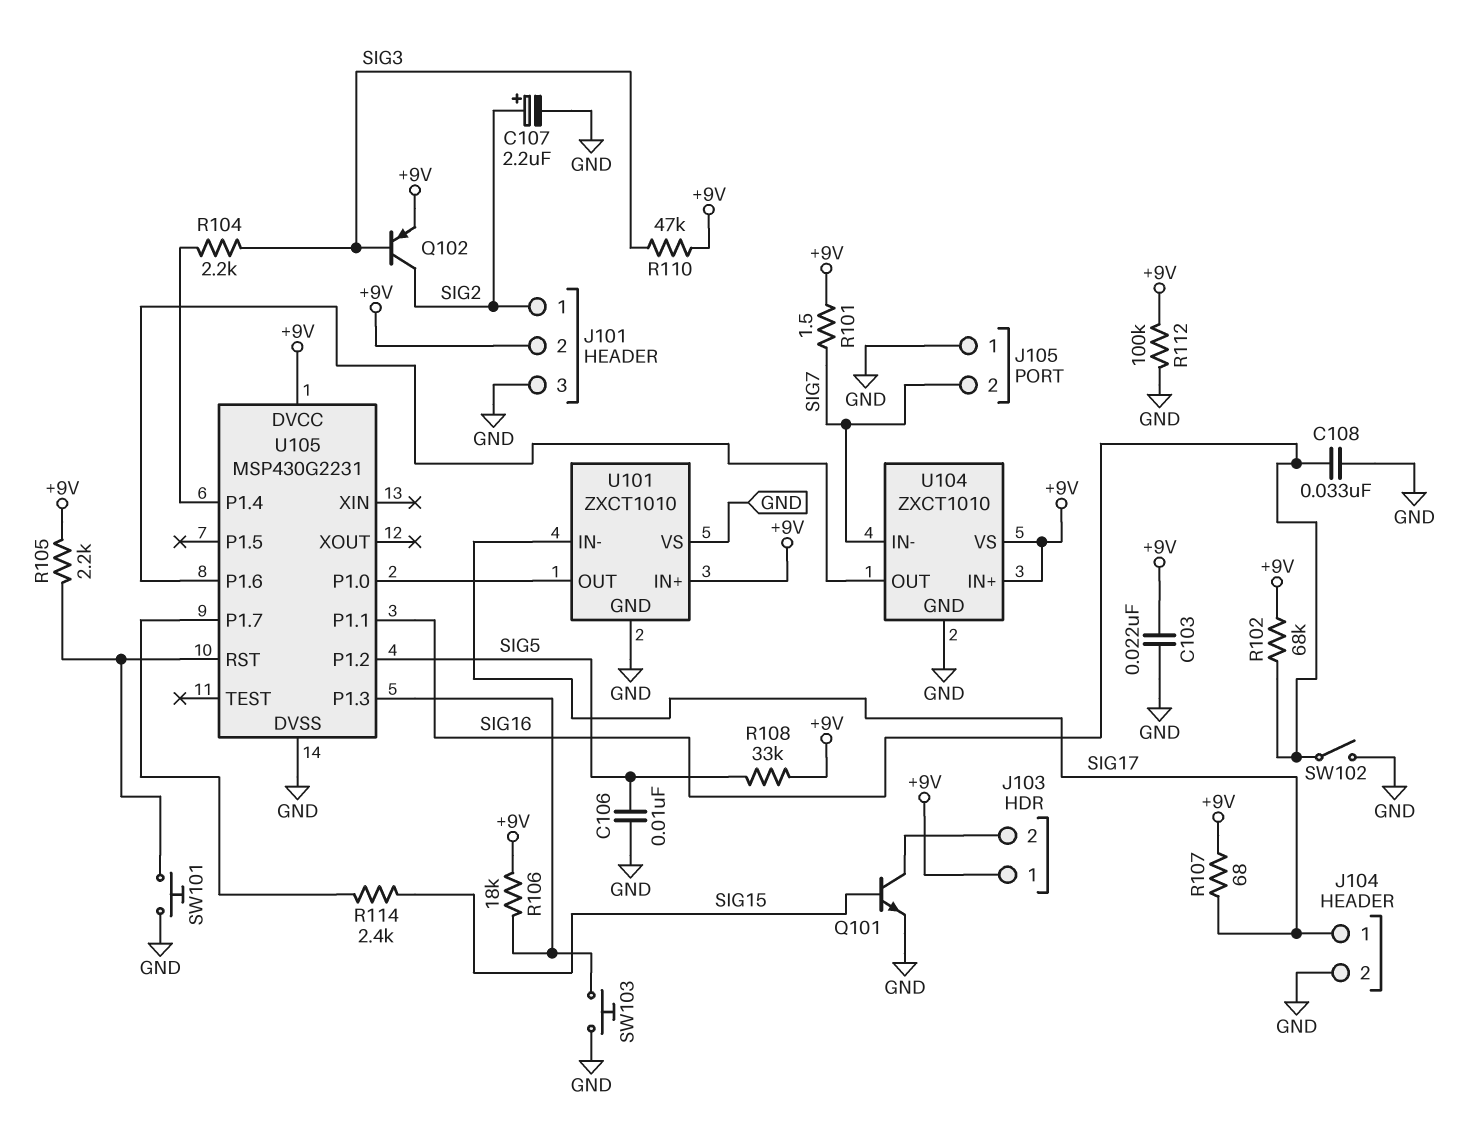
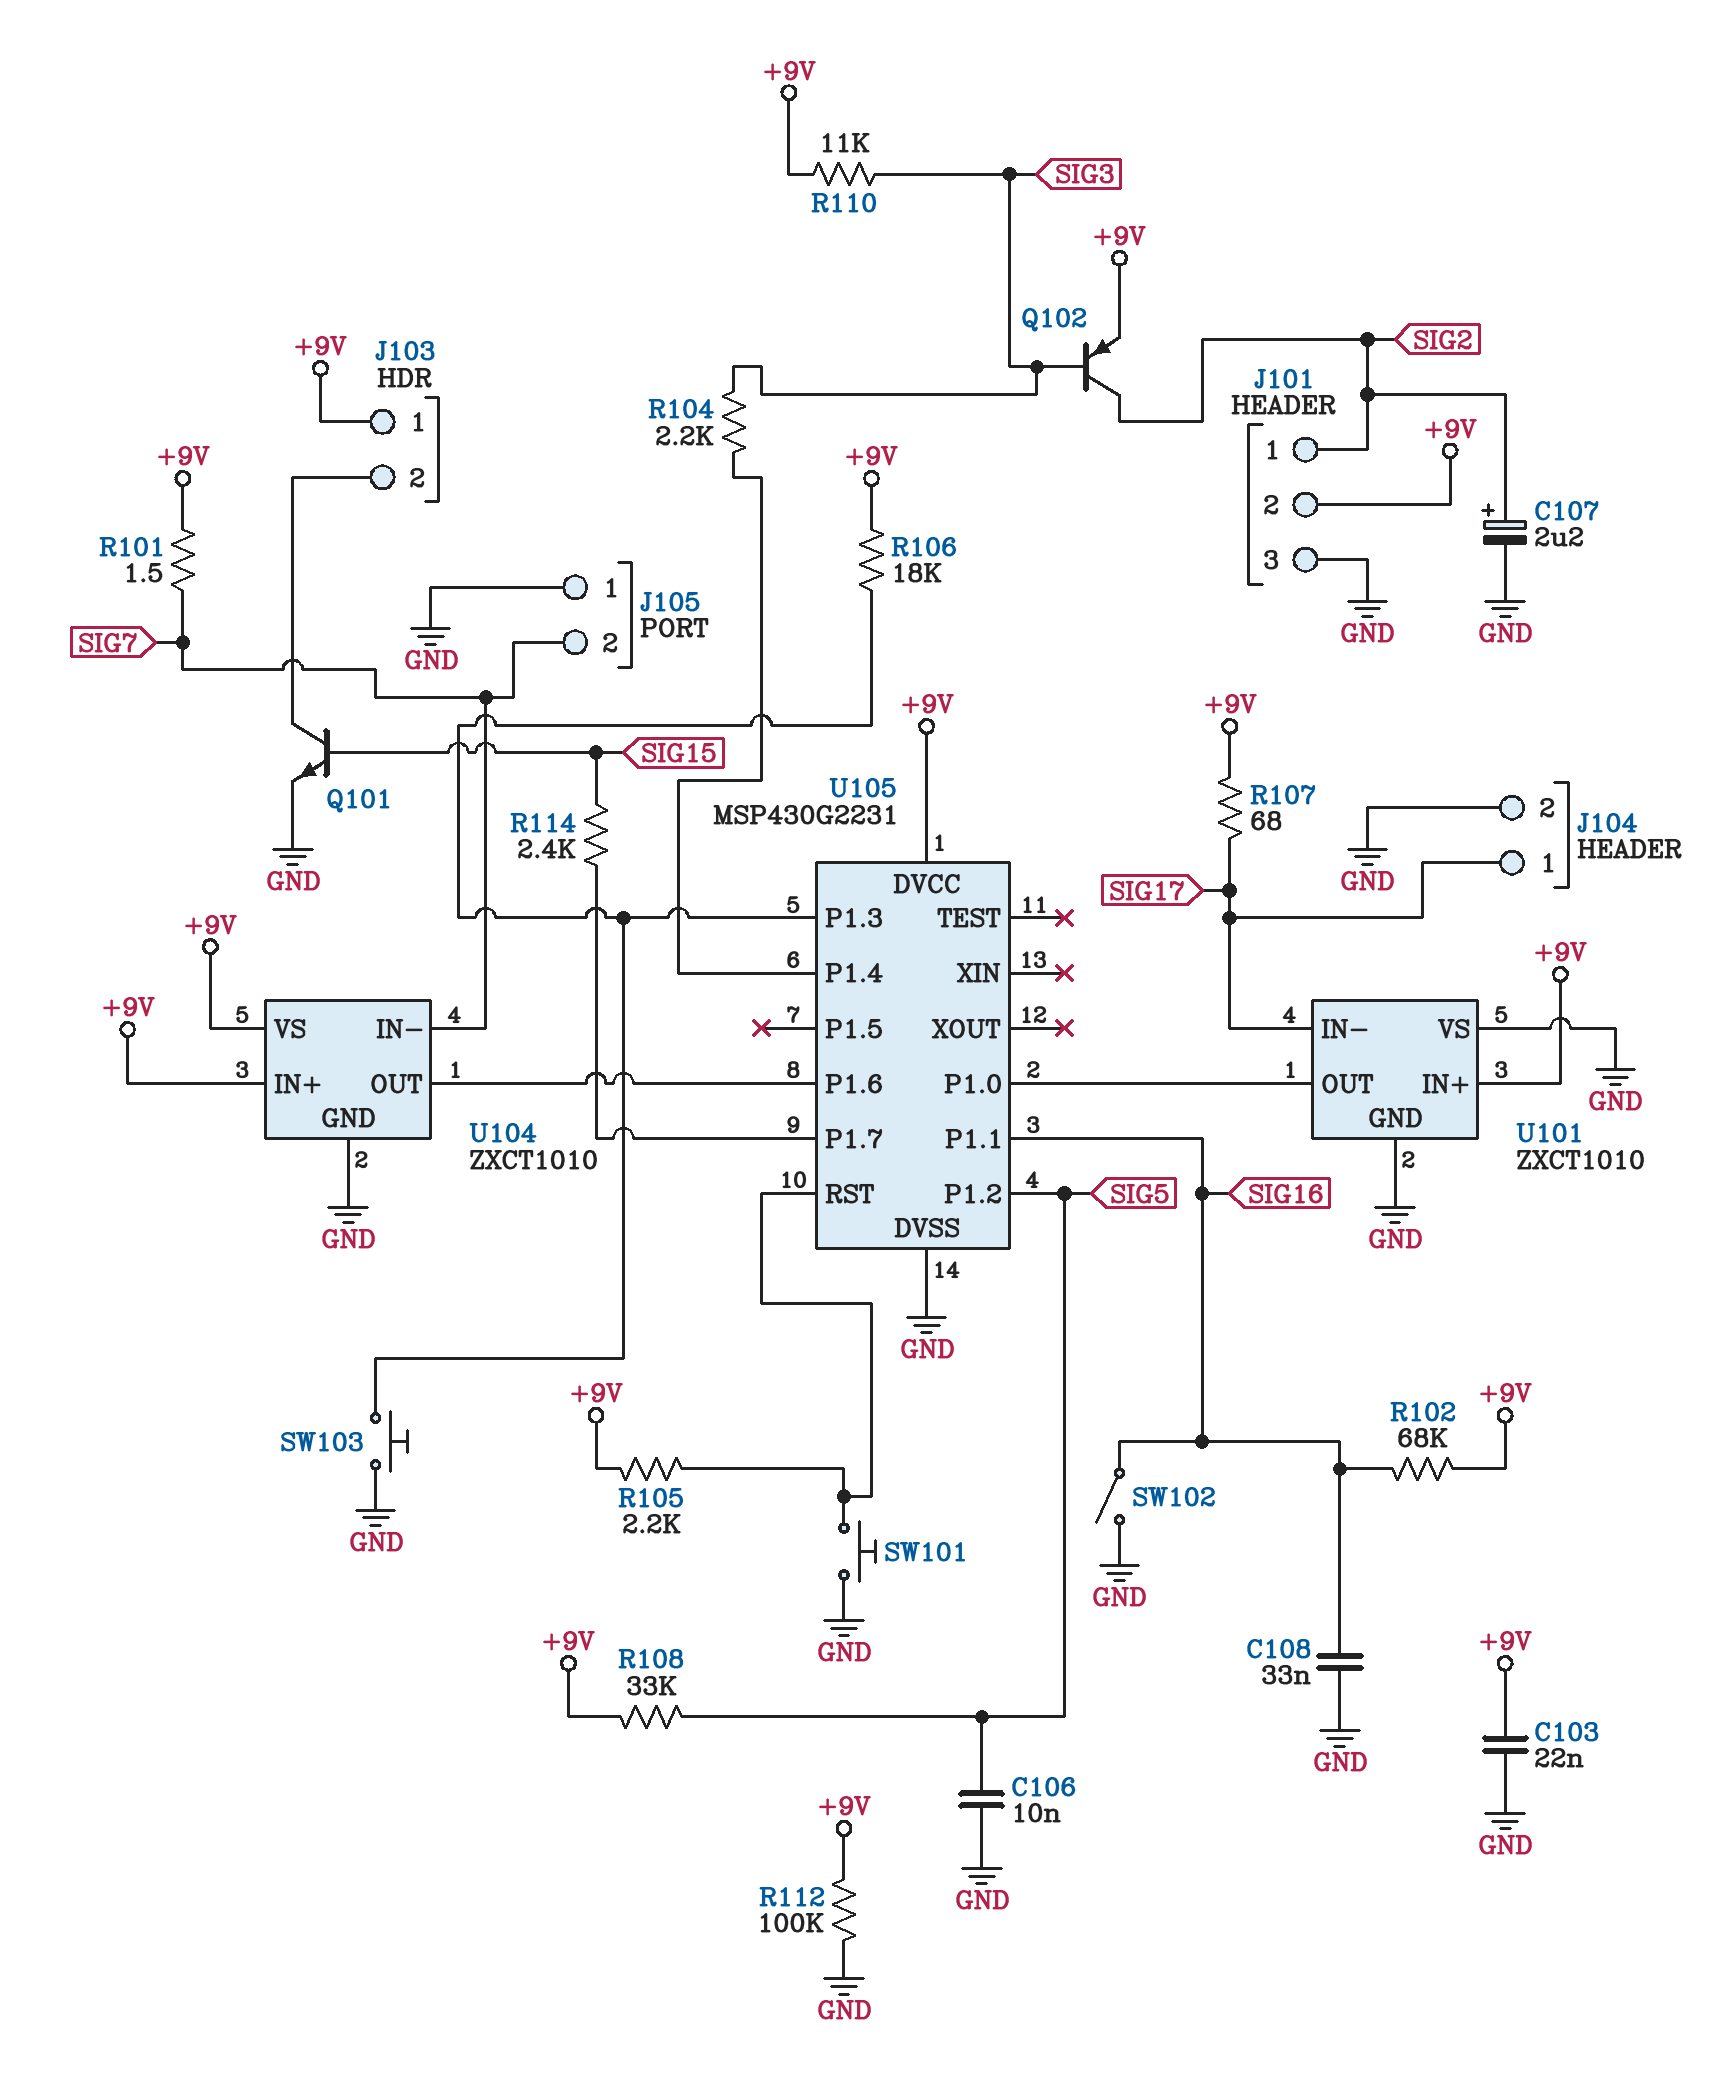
R110: 47k (+9V, SIG3) -> 11k (+9V, SIG3)

